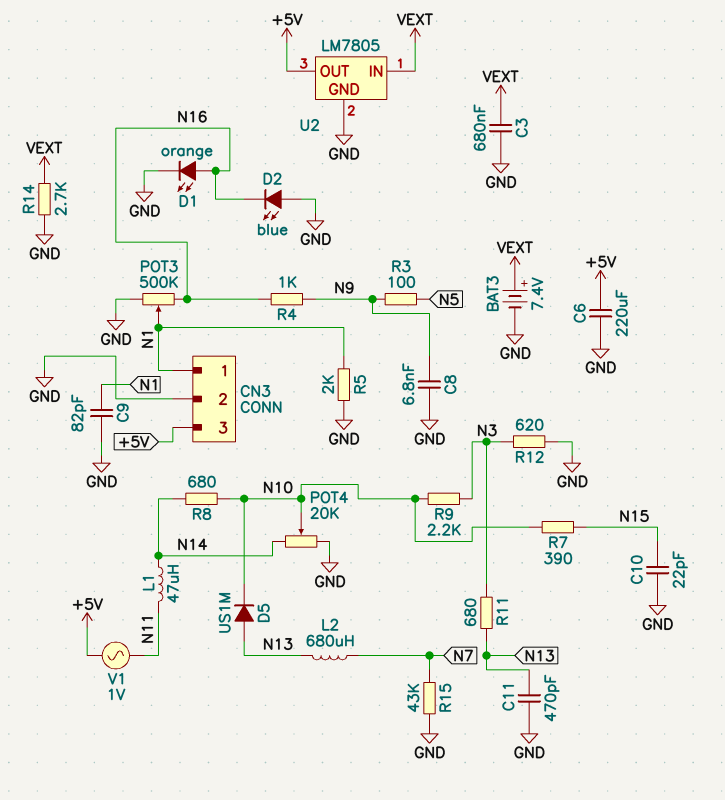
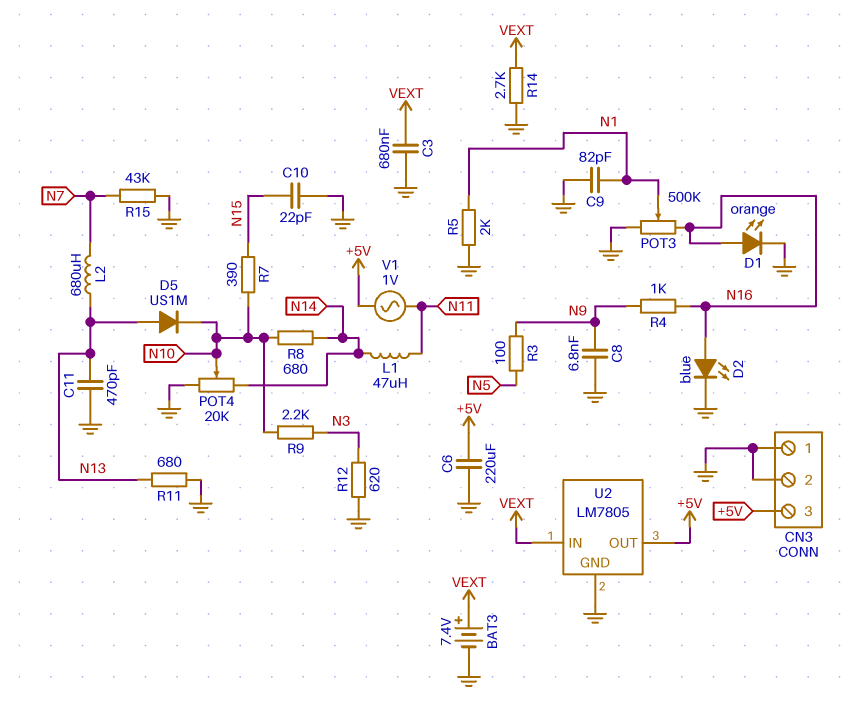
CN3 pin 1: N1 -> GND
D2: LED blue (A GND, K N16) -> LED blue (A N16, K GND)
R11: 680 (N3, N13) -> 680 (GND, N13)

